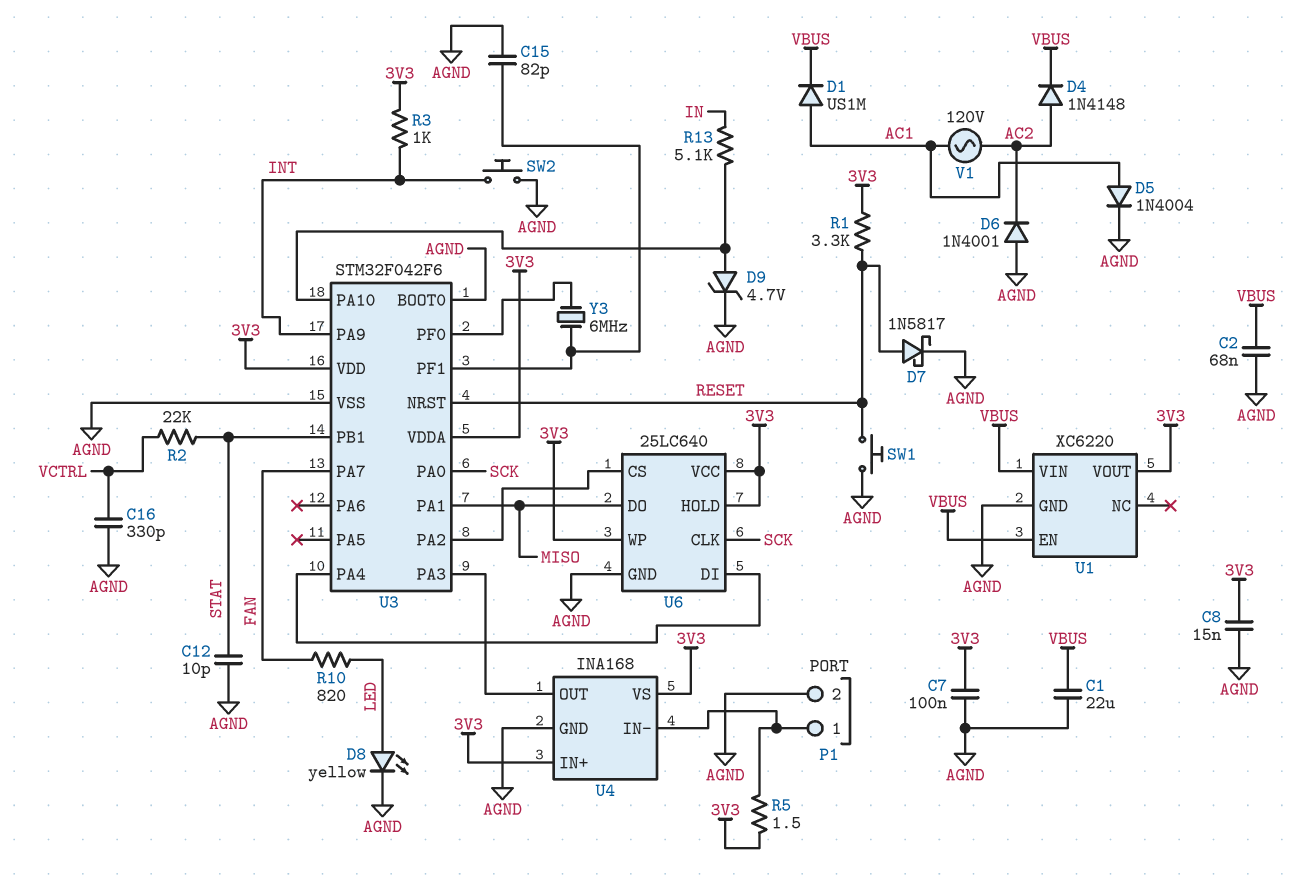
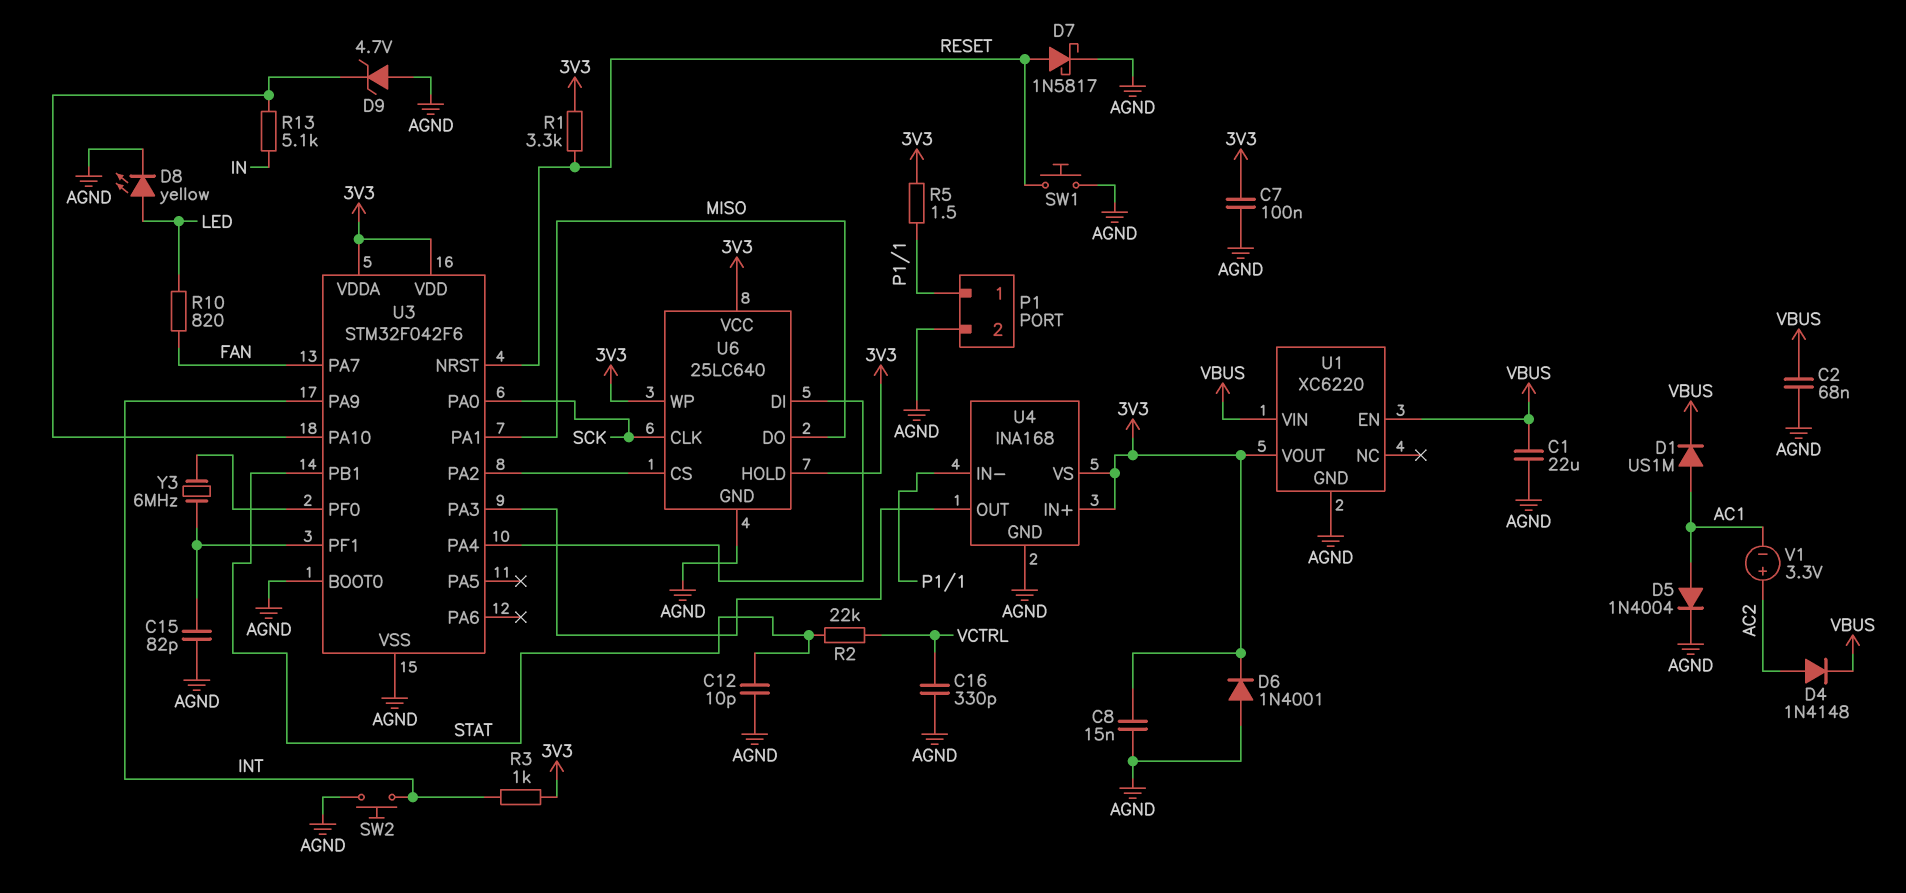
D6: diode 1N4001 (A AGND, K AC2) -> diode 1N4001 (A AGND, K 3V3)
D9: zener 4.7V (A U3/PA10, K AGND) -> zener 4.7V (A AGND, K U3/PA10)
V1: AC 120V (AC1, AC2) -> 3.3V (plus AC2, minus AC1)

